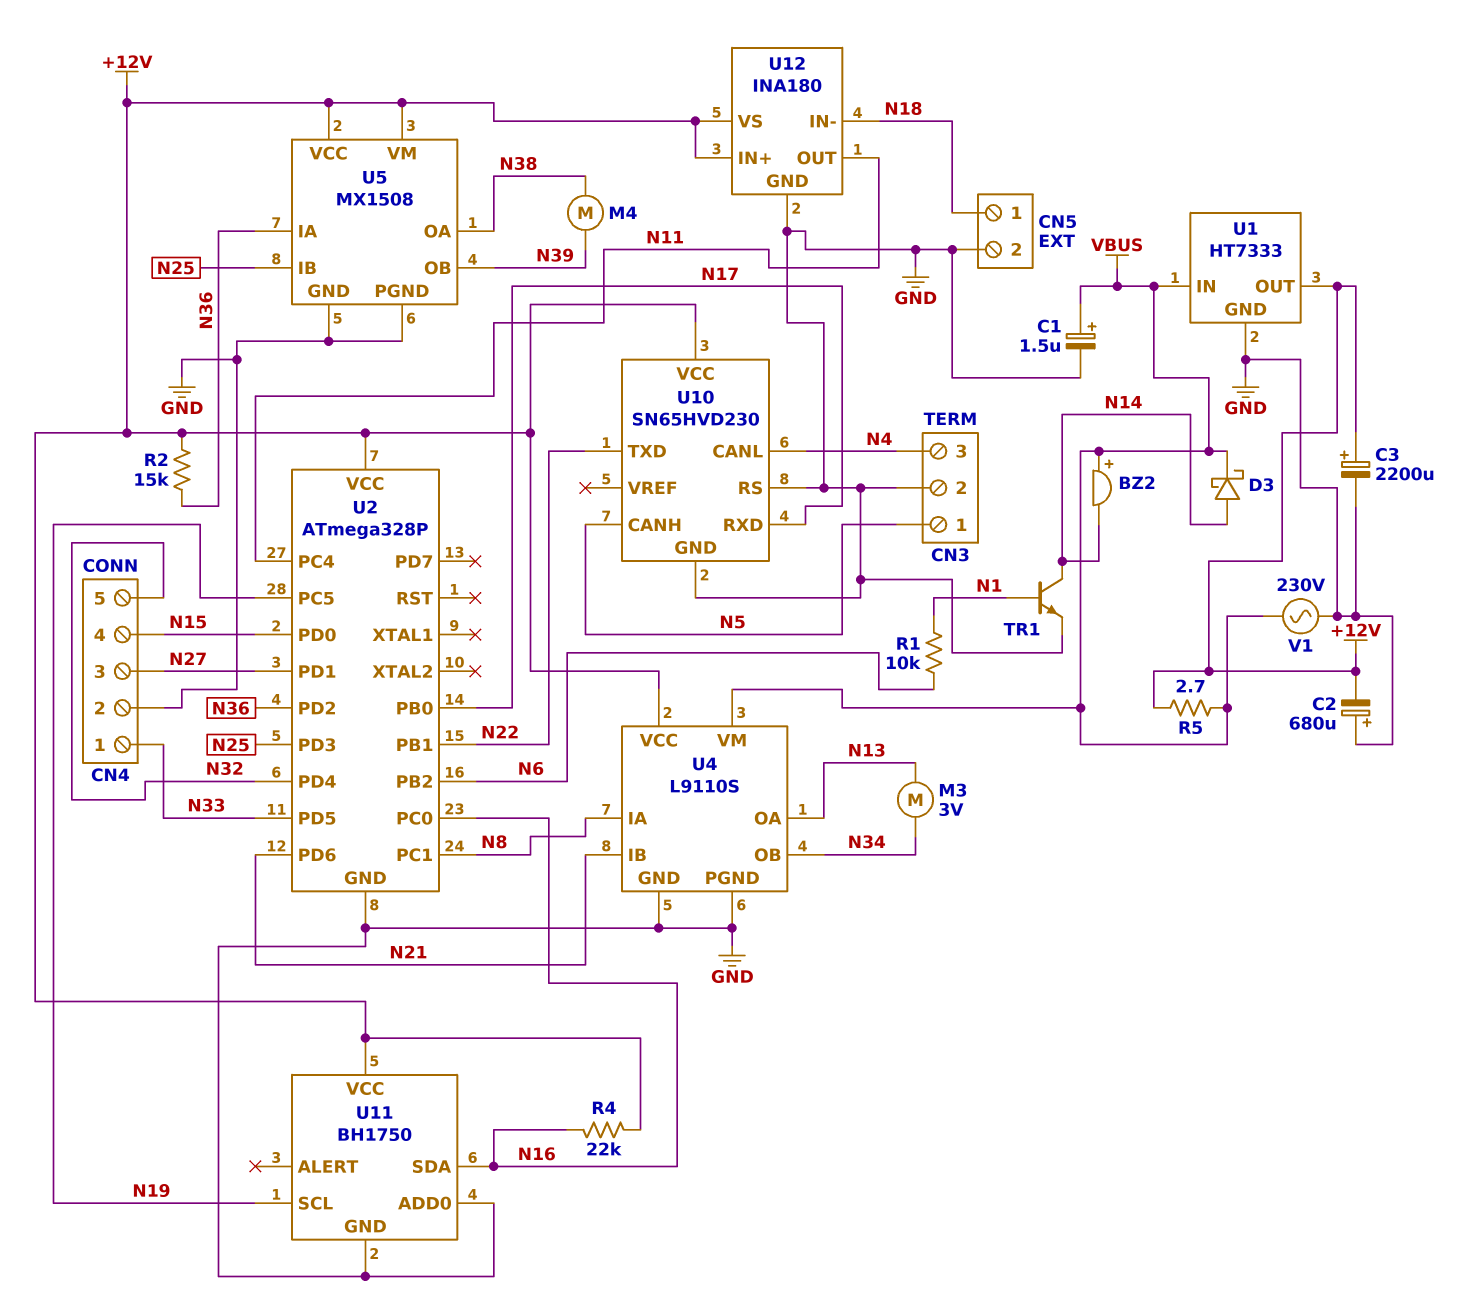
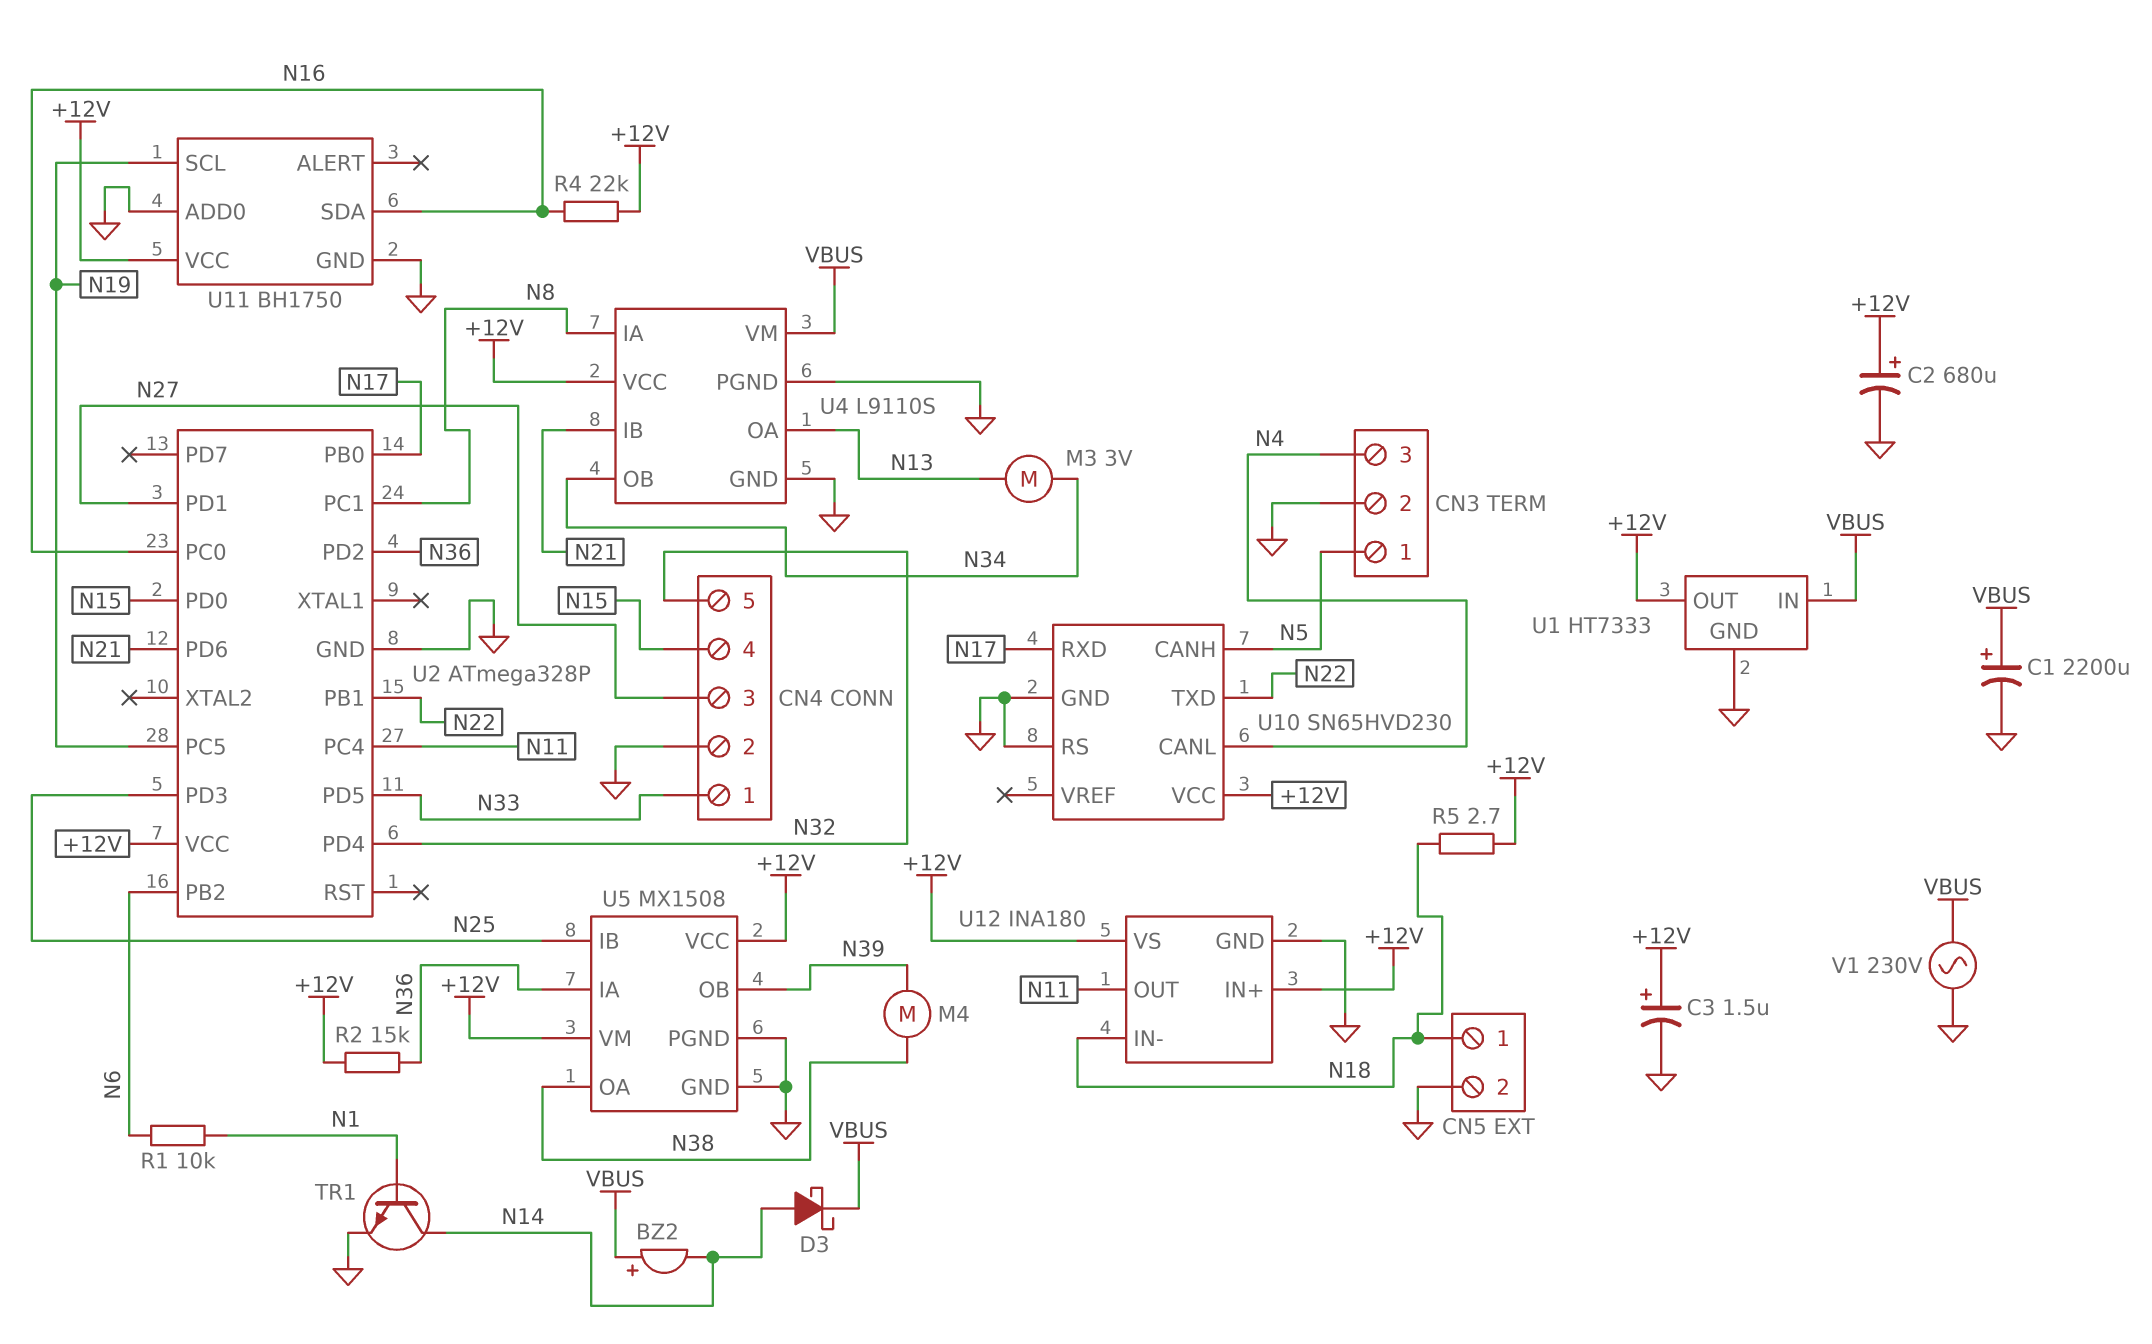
C1: 1.5uF (plus VBUS, minus GND) -> 2200uF (plus VBUS, minus GND)
C2: 680uF (plus GND, minus +12V) -> 680uF (plus +12V, minus GND)
C3: 2200uF (plus +12V, minus GND) -> 1.5uF (plus +12V, minus GND)
R5: 2.7 (+12V, VBUS) -> 2.7 (+12V, N18)

